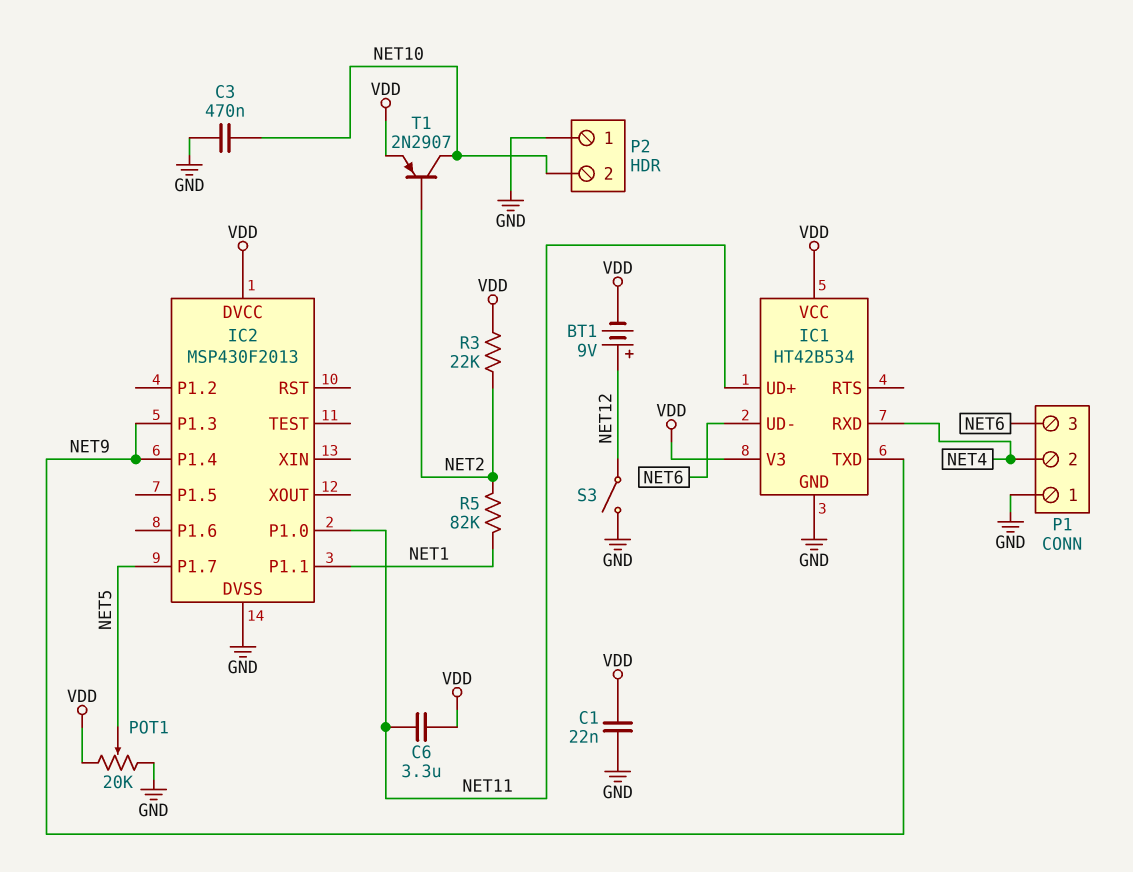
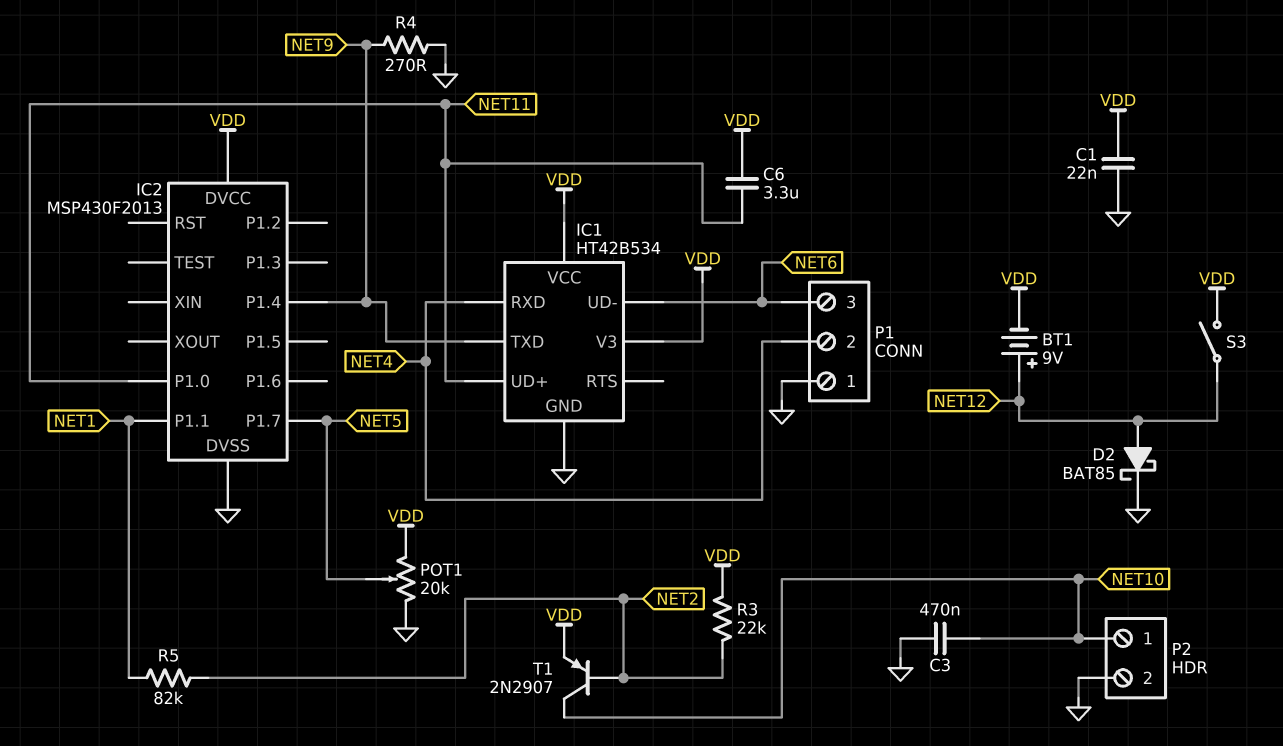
D2: none -> schottky BAT85 (A NET12, K GND)
IC2 pin P1.3: NET9 -> none
P2 pin 1: GND -> NET10
P2 pin 2: NET10 -> GND
R4: none -> 270 (GND, NET9)
S3: switch (GND, NET12) -> switch (NET12, VDD)

